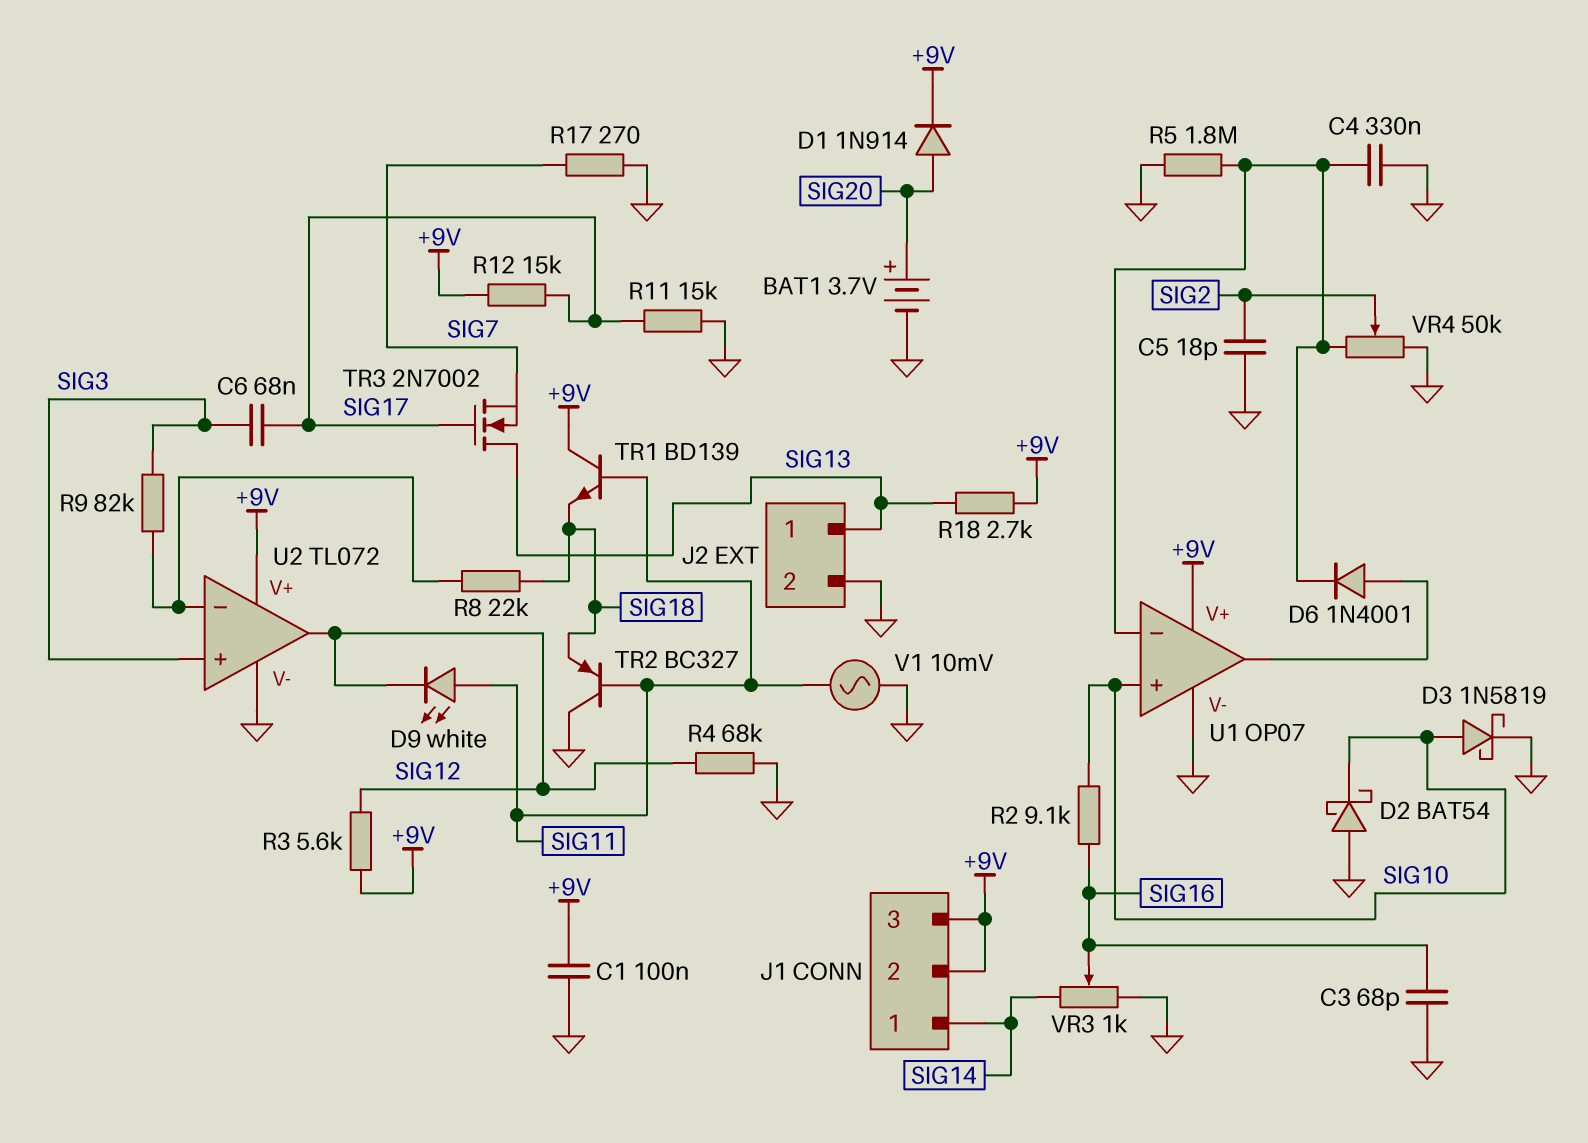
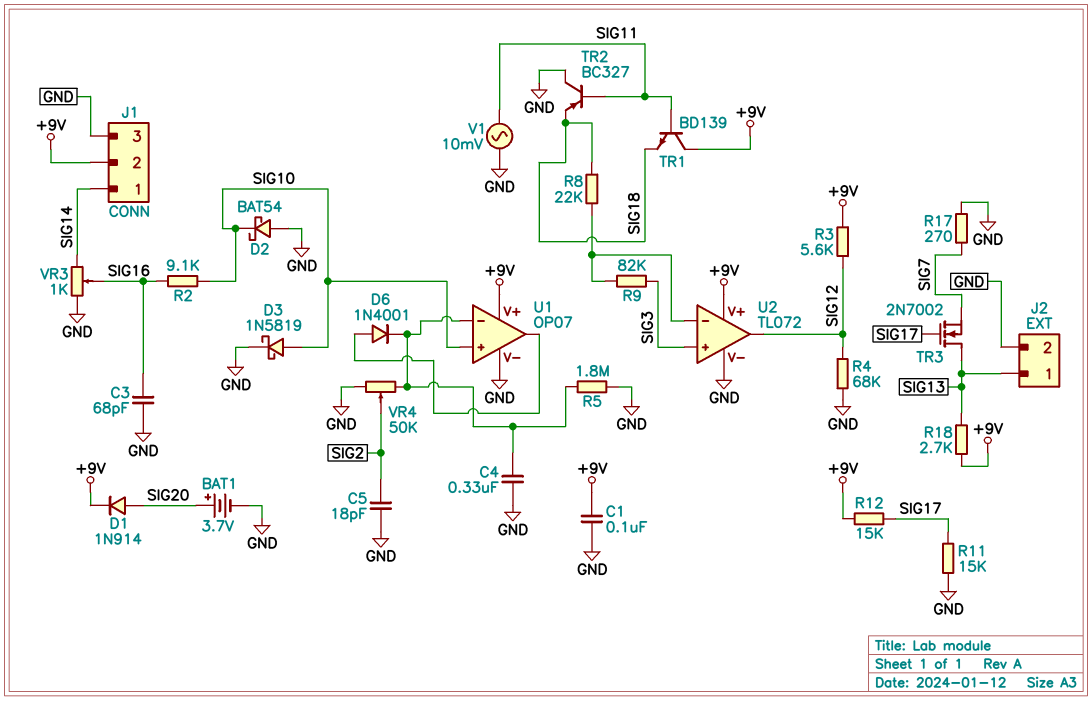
C6: 68nF (SIG3, SIG17) -> none
D9: LED white (A SIG11, K SIG12) -> none
J1 pin 3: +9V -> GND

